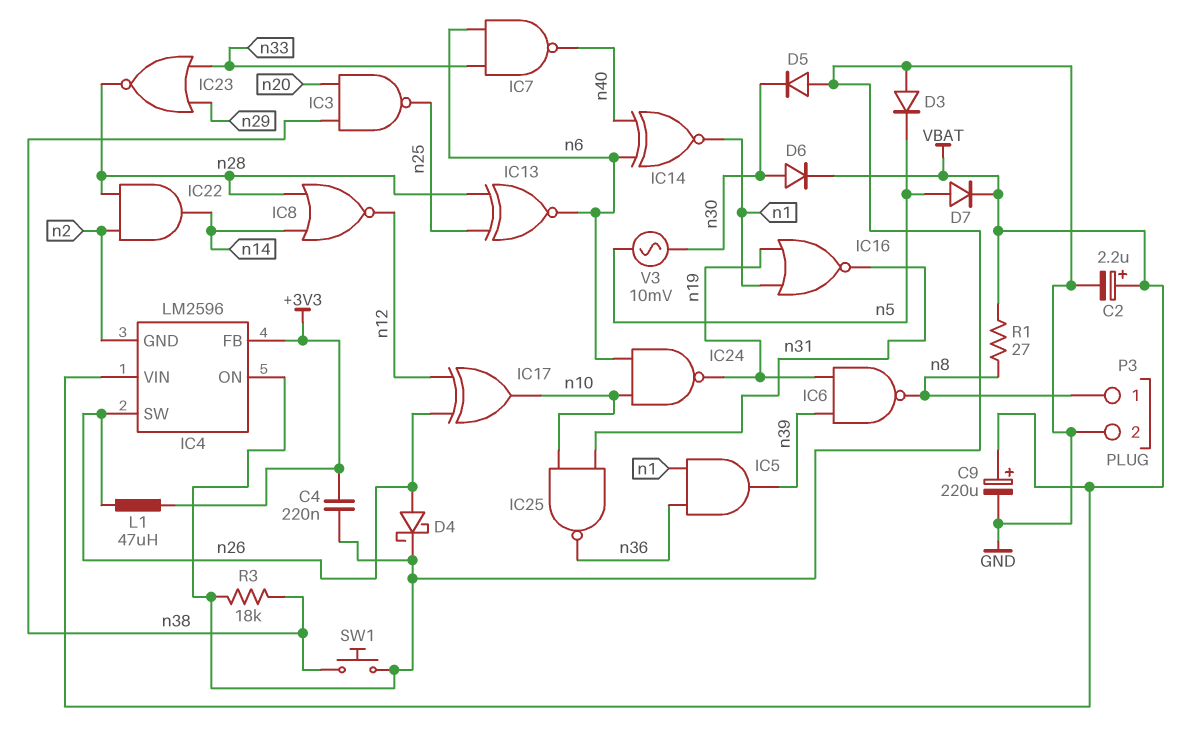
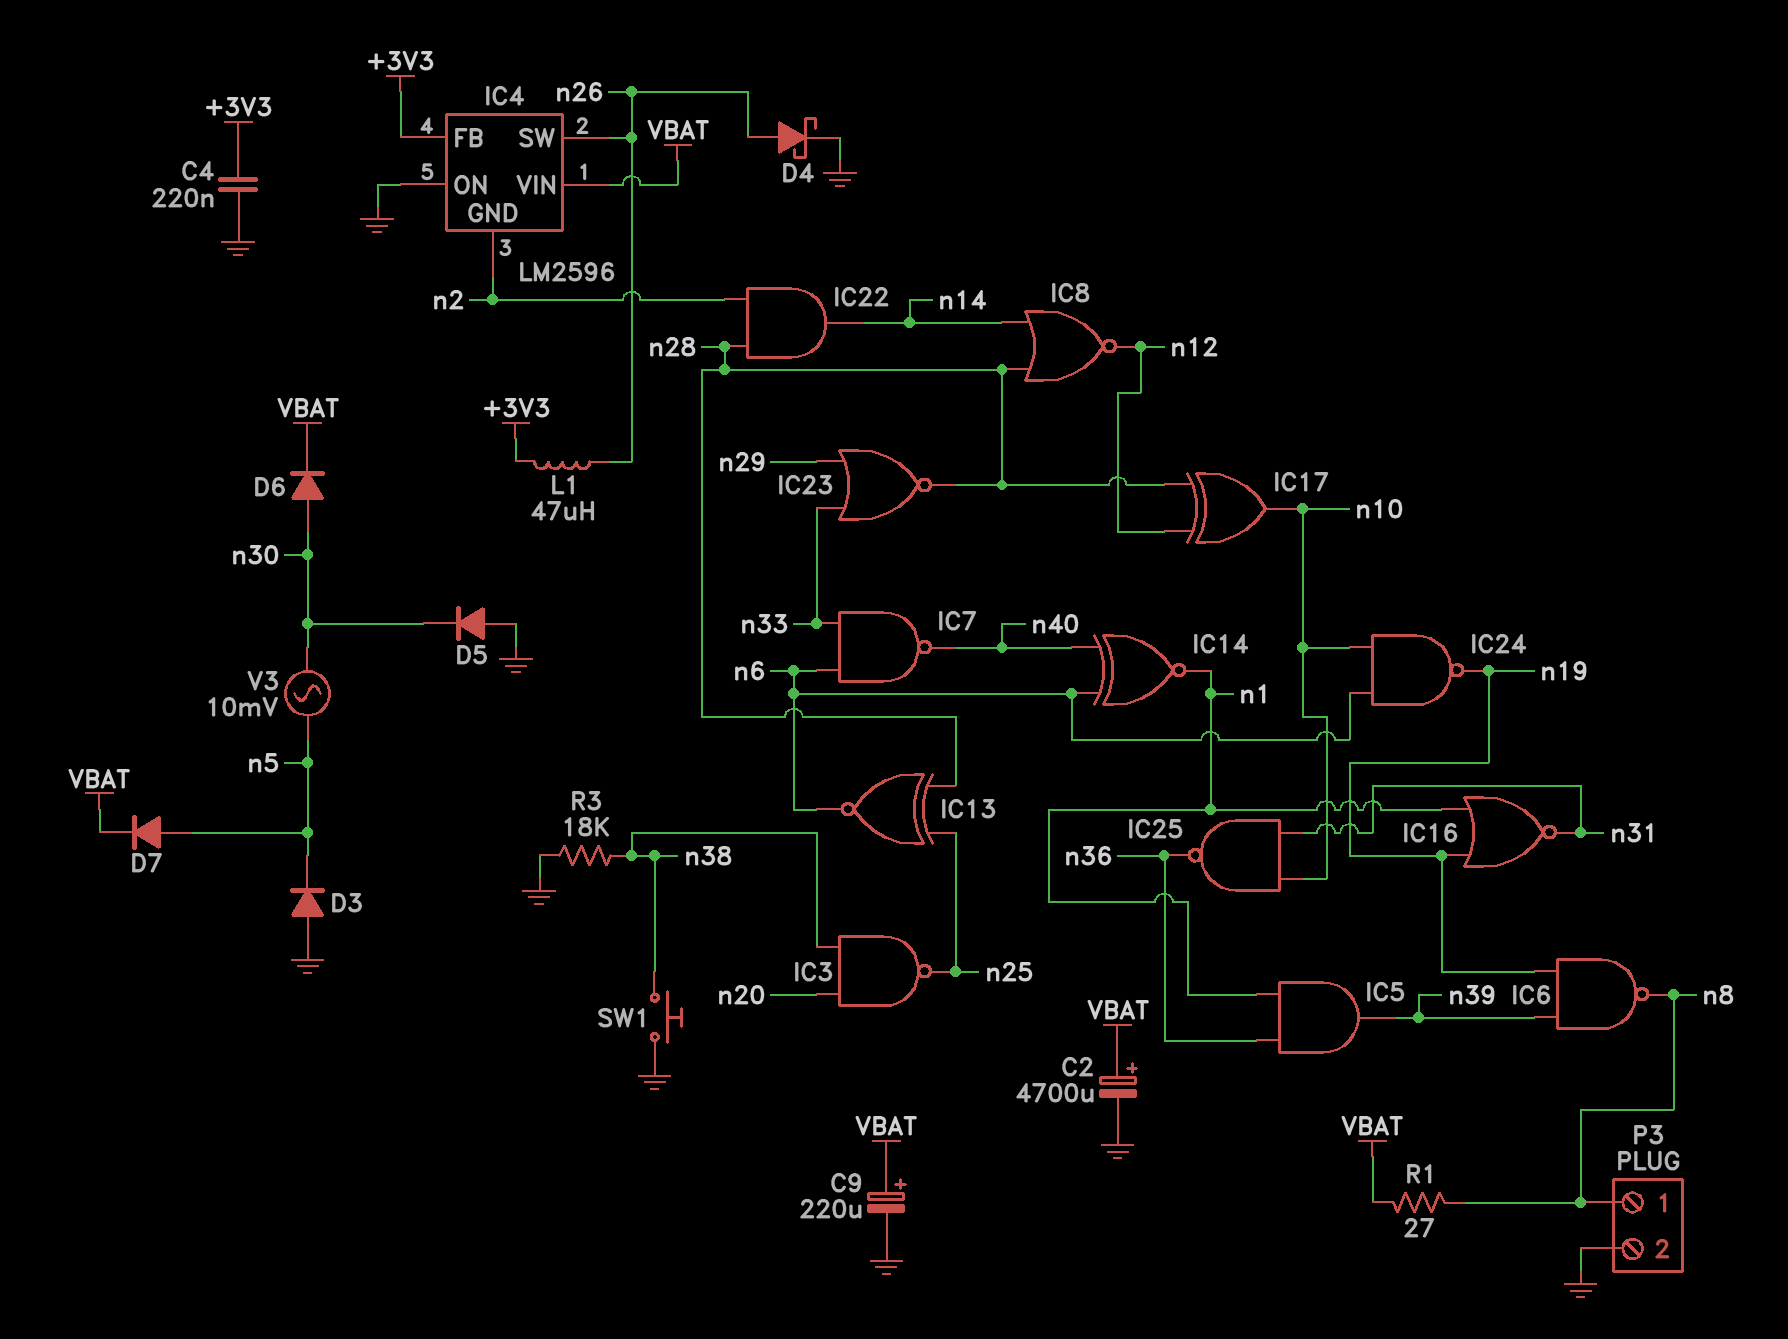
C2: 2.2uF (plus VBAT, minus GND) -> 4700uF (plus VBAT, minus GND)
IC17: XOR (in n12, in n26, out n10) -> XOR (in n12, in n28, out n10)

